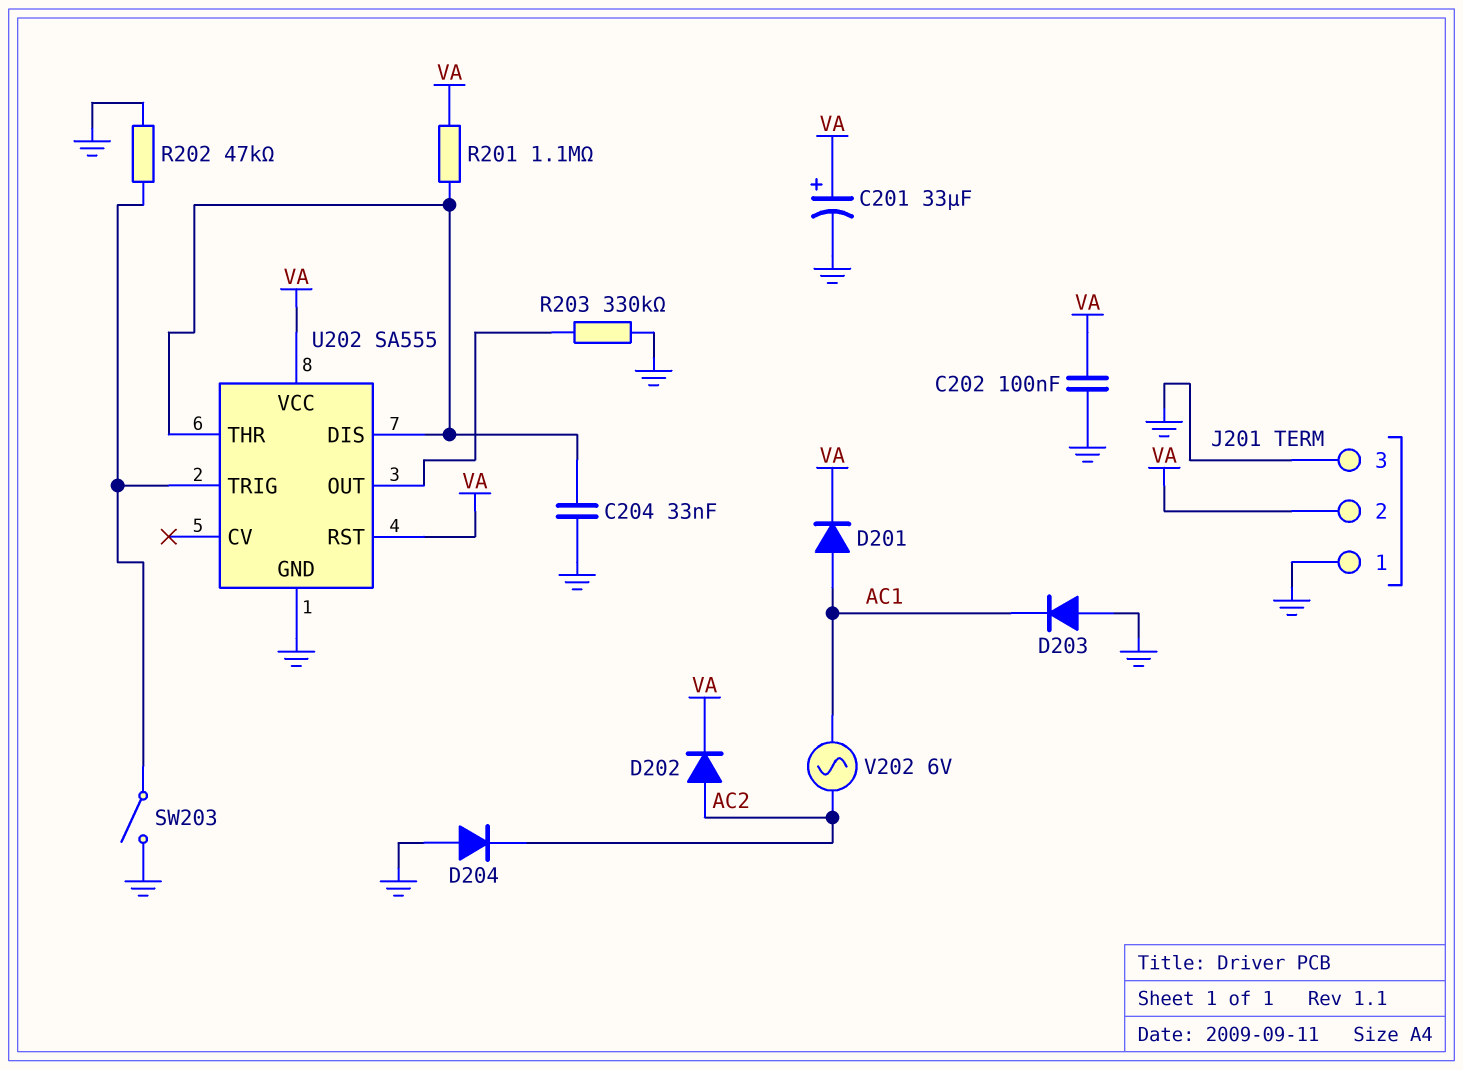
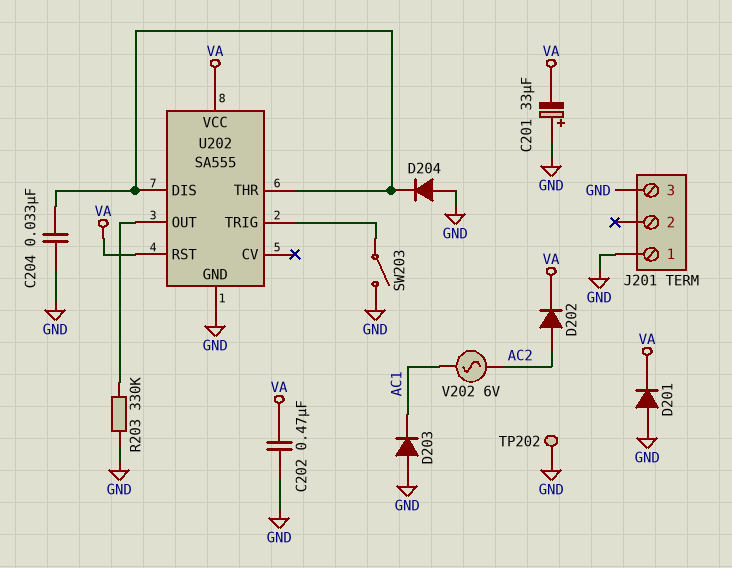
C201: 33uF (plus VA, minus GND) -> 33uF (plus GND, minus VA)
C202: 100nF (GND, VA) -> 470nF (GND, VA)
D201: diode (A AC1, K VA) -> diode (A GND, K VA)
D204: diode (A GND, K AC2) -> diode (A GND, K U202/DIS)
J201 pin 2: VA -> none
R201: 1.1M (U202/DIS, VA) -> none
R202: 47k (GND, U202/TRIG) -> none
TP202: none -> test point (GND)

